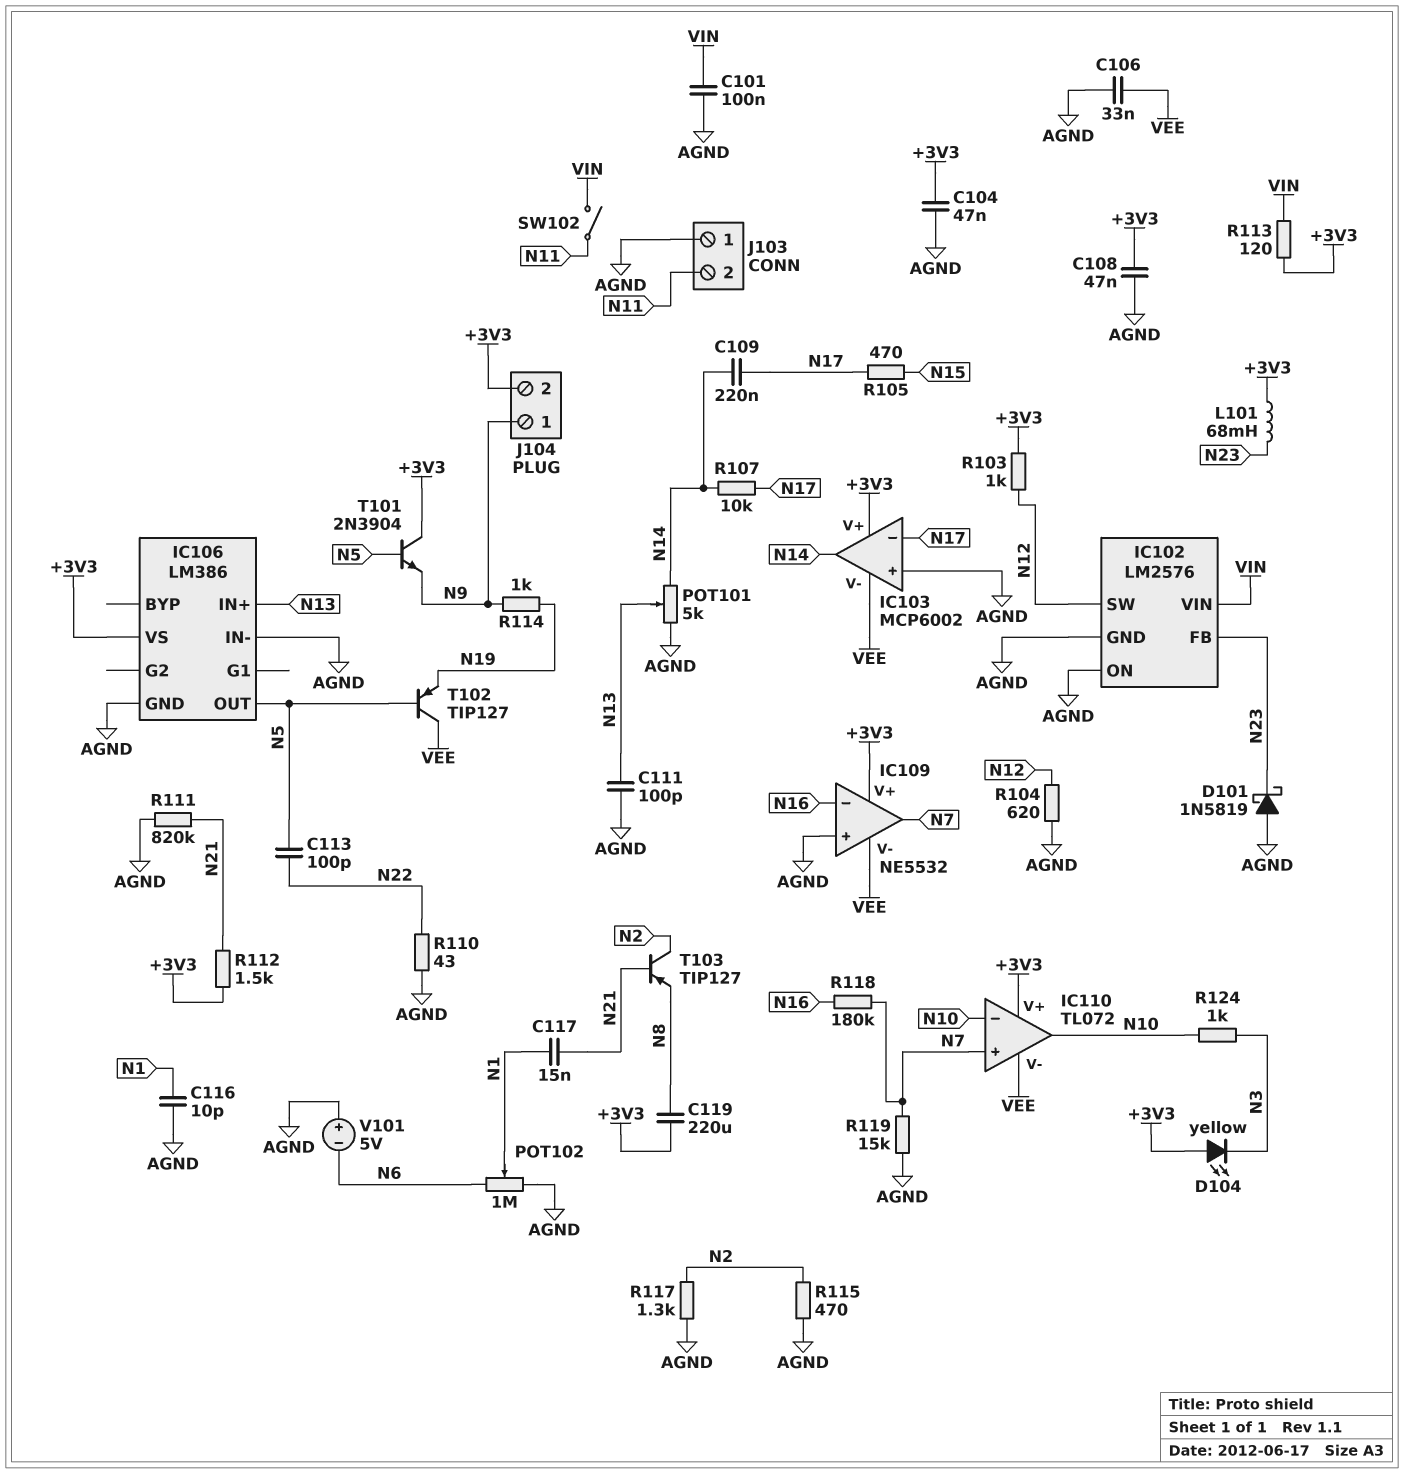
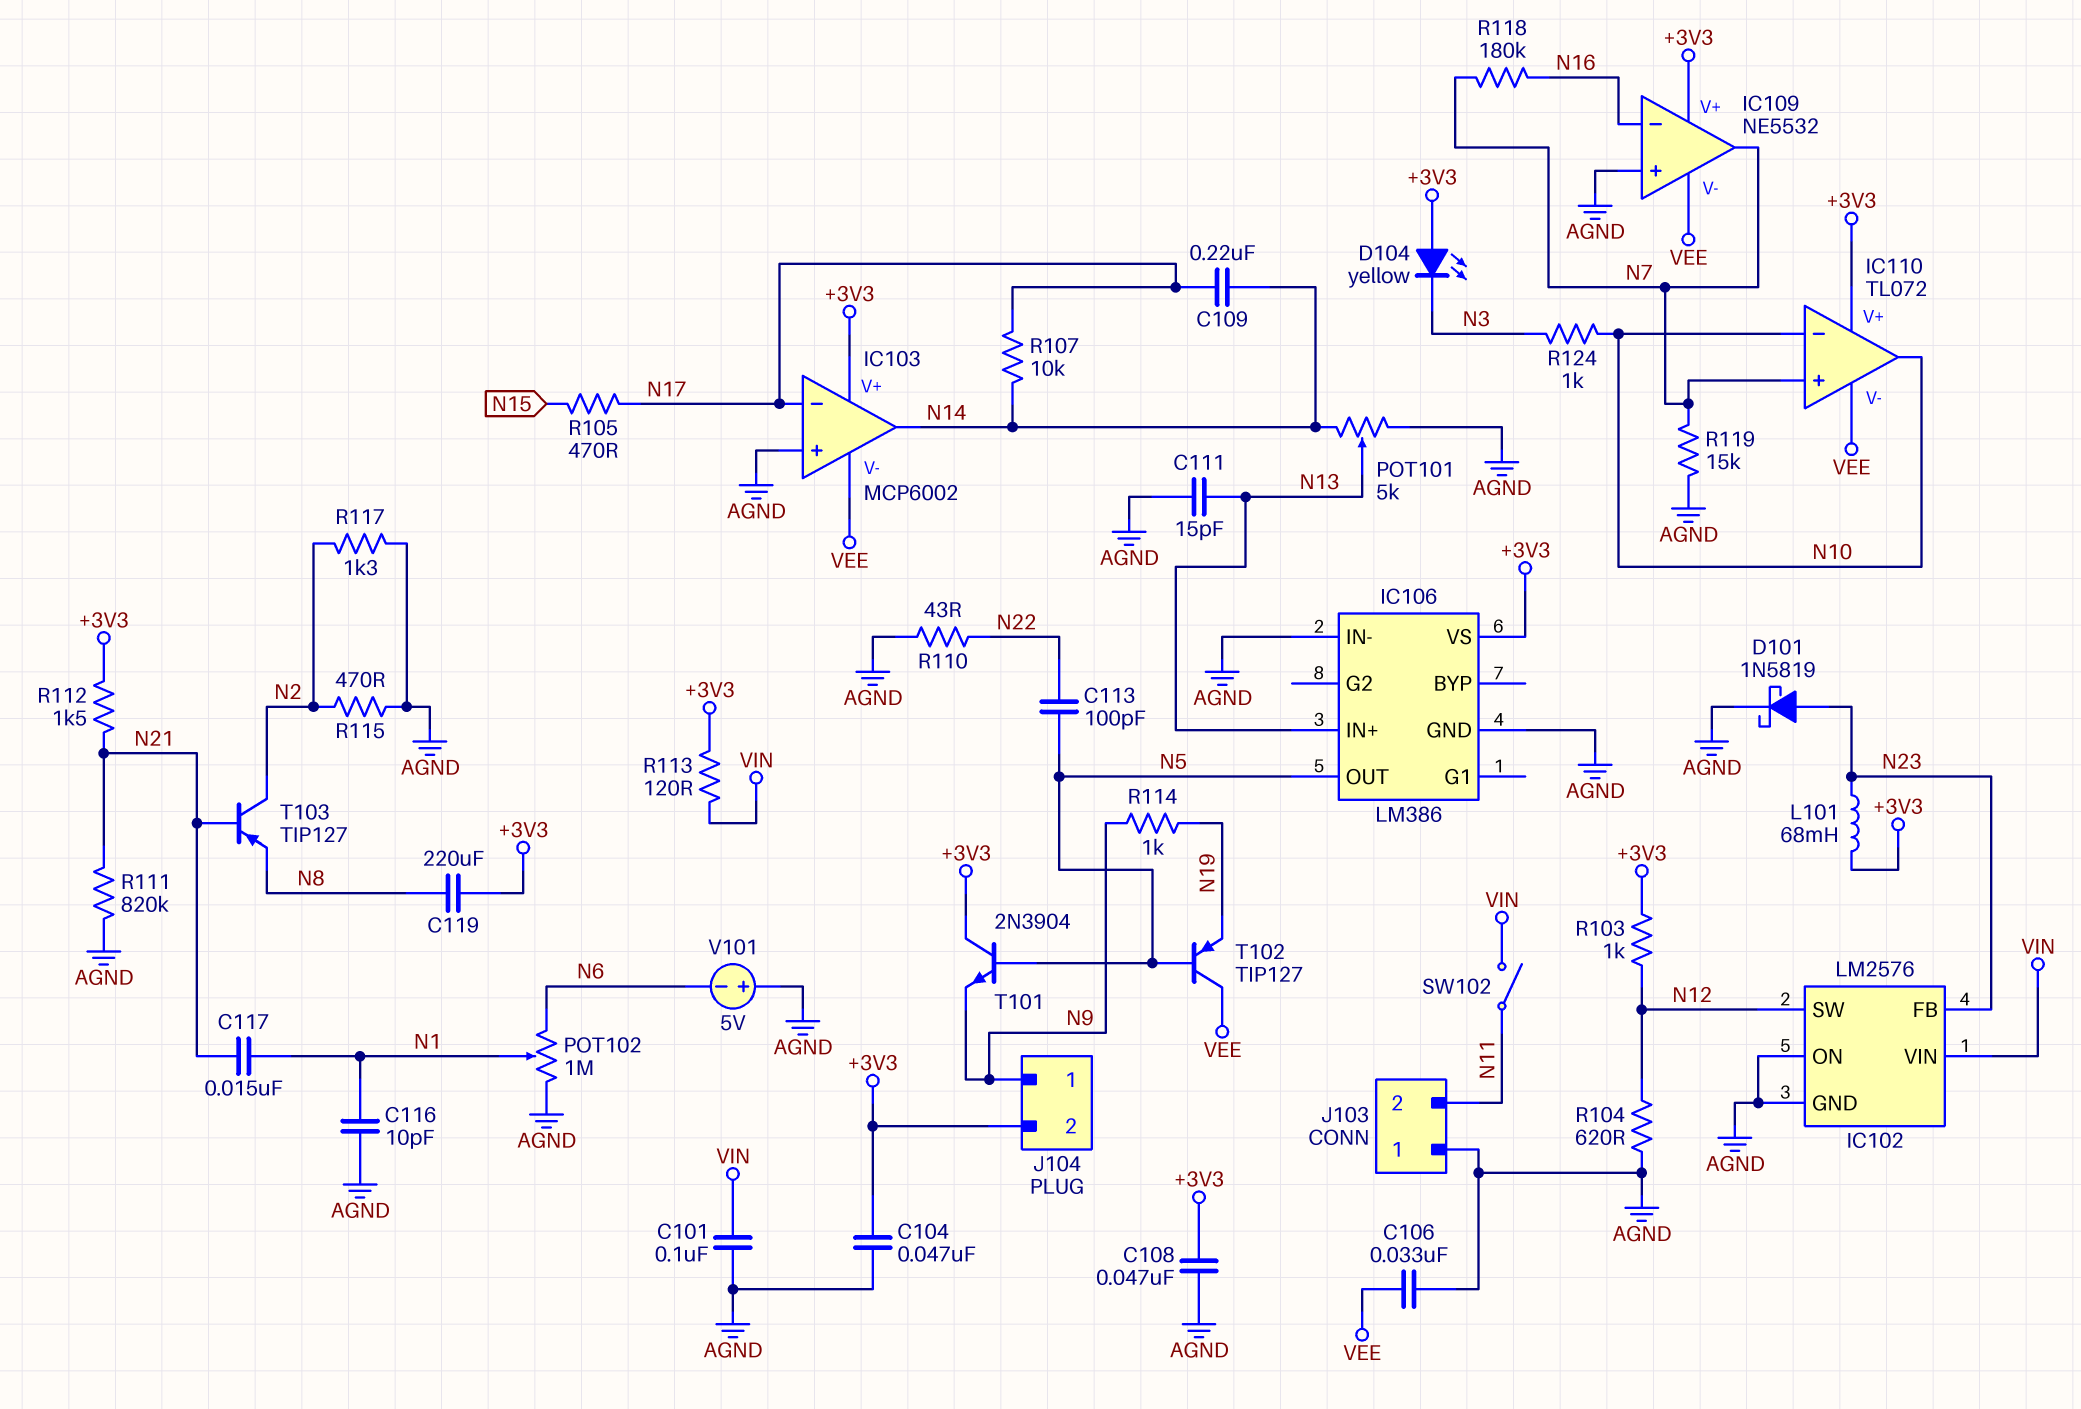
C111: 100pF (AGND, N13) -> 15pF (AGND, N13)
D101: schottky 1N5819 (A AGND, K N23) -> schottky 1N5819 (A N23, K AGND)

